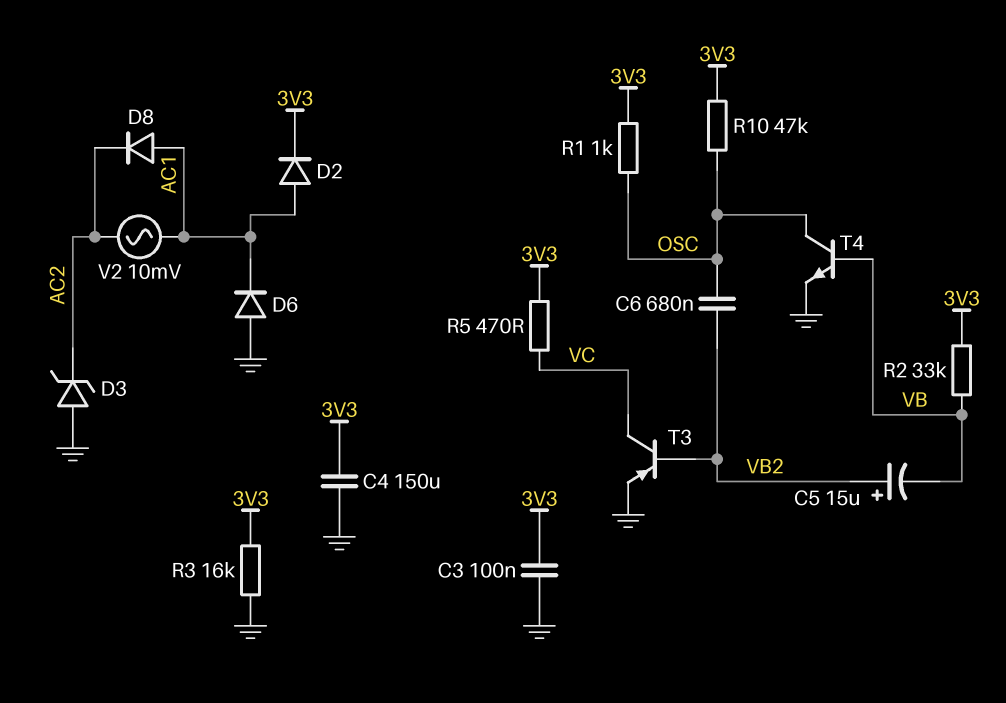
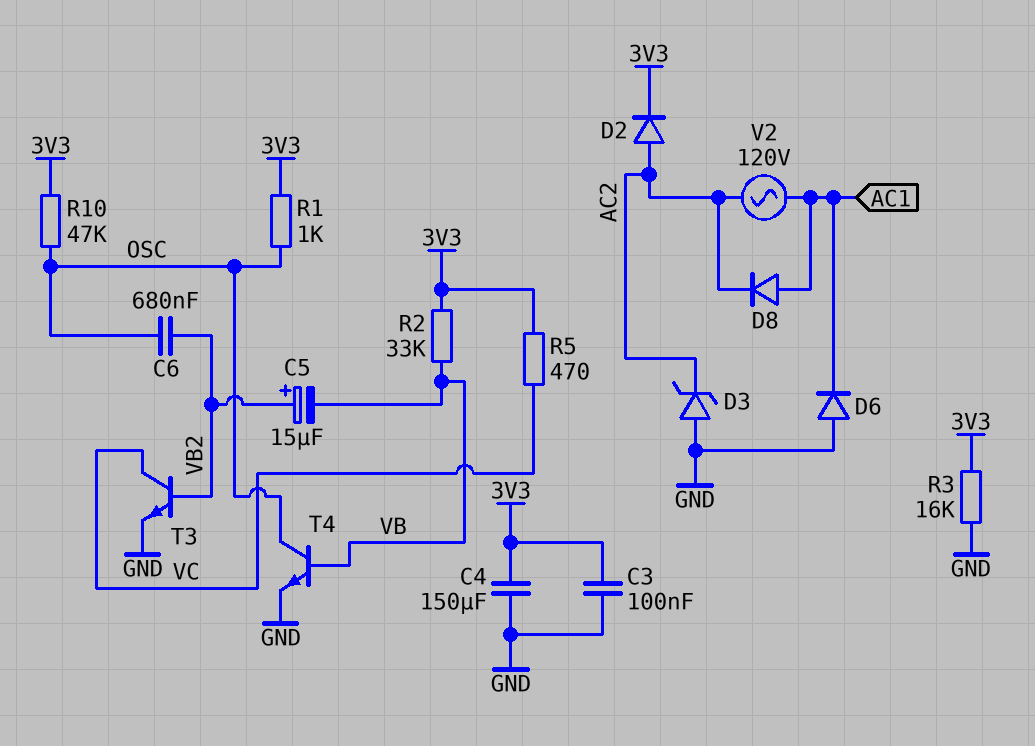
D2: diode (A AC1, K 3V3) -> diode (A AC2, K 3V3)
T3: PNP (B VB2, C VC, E GND) -> NPN (B VB2, C VC, E GND)
V2: AC 10mV (AC1, AC2) -> AC 120V (AC1, AC2)

